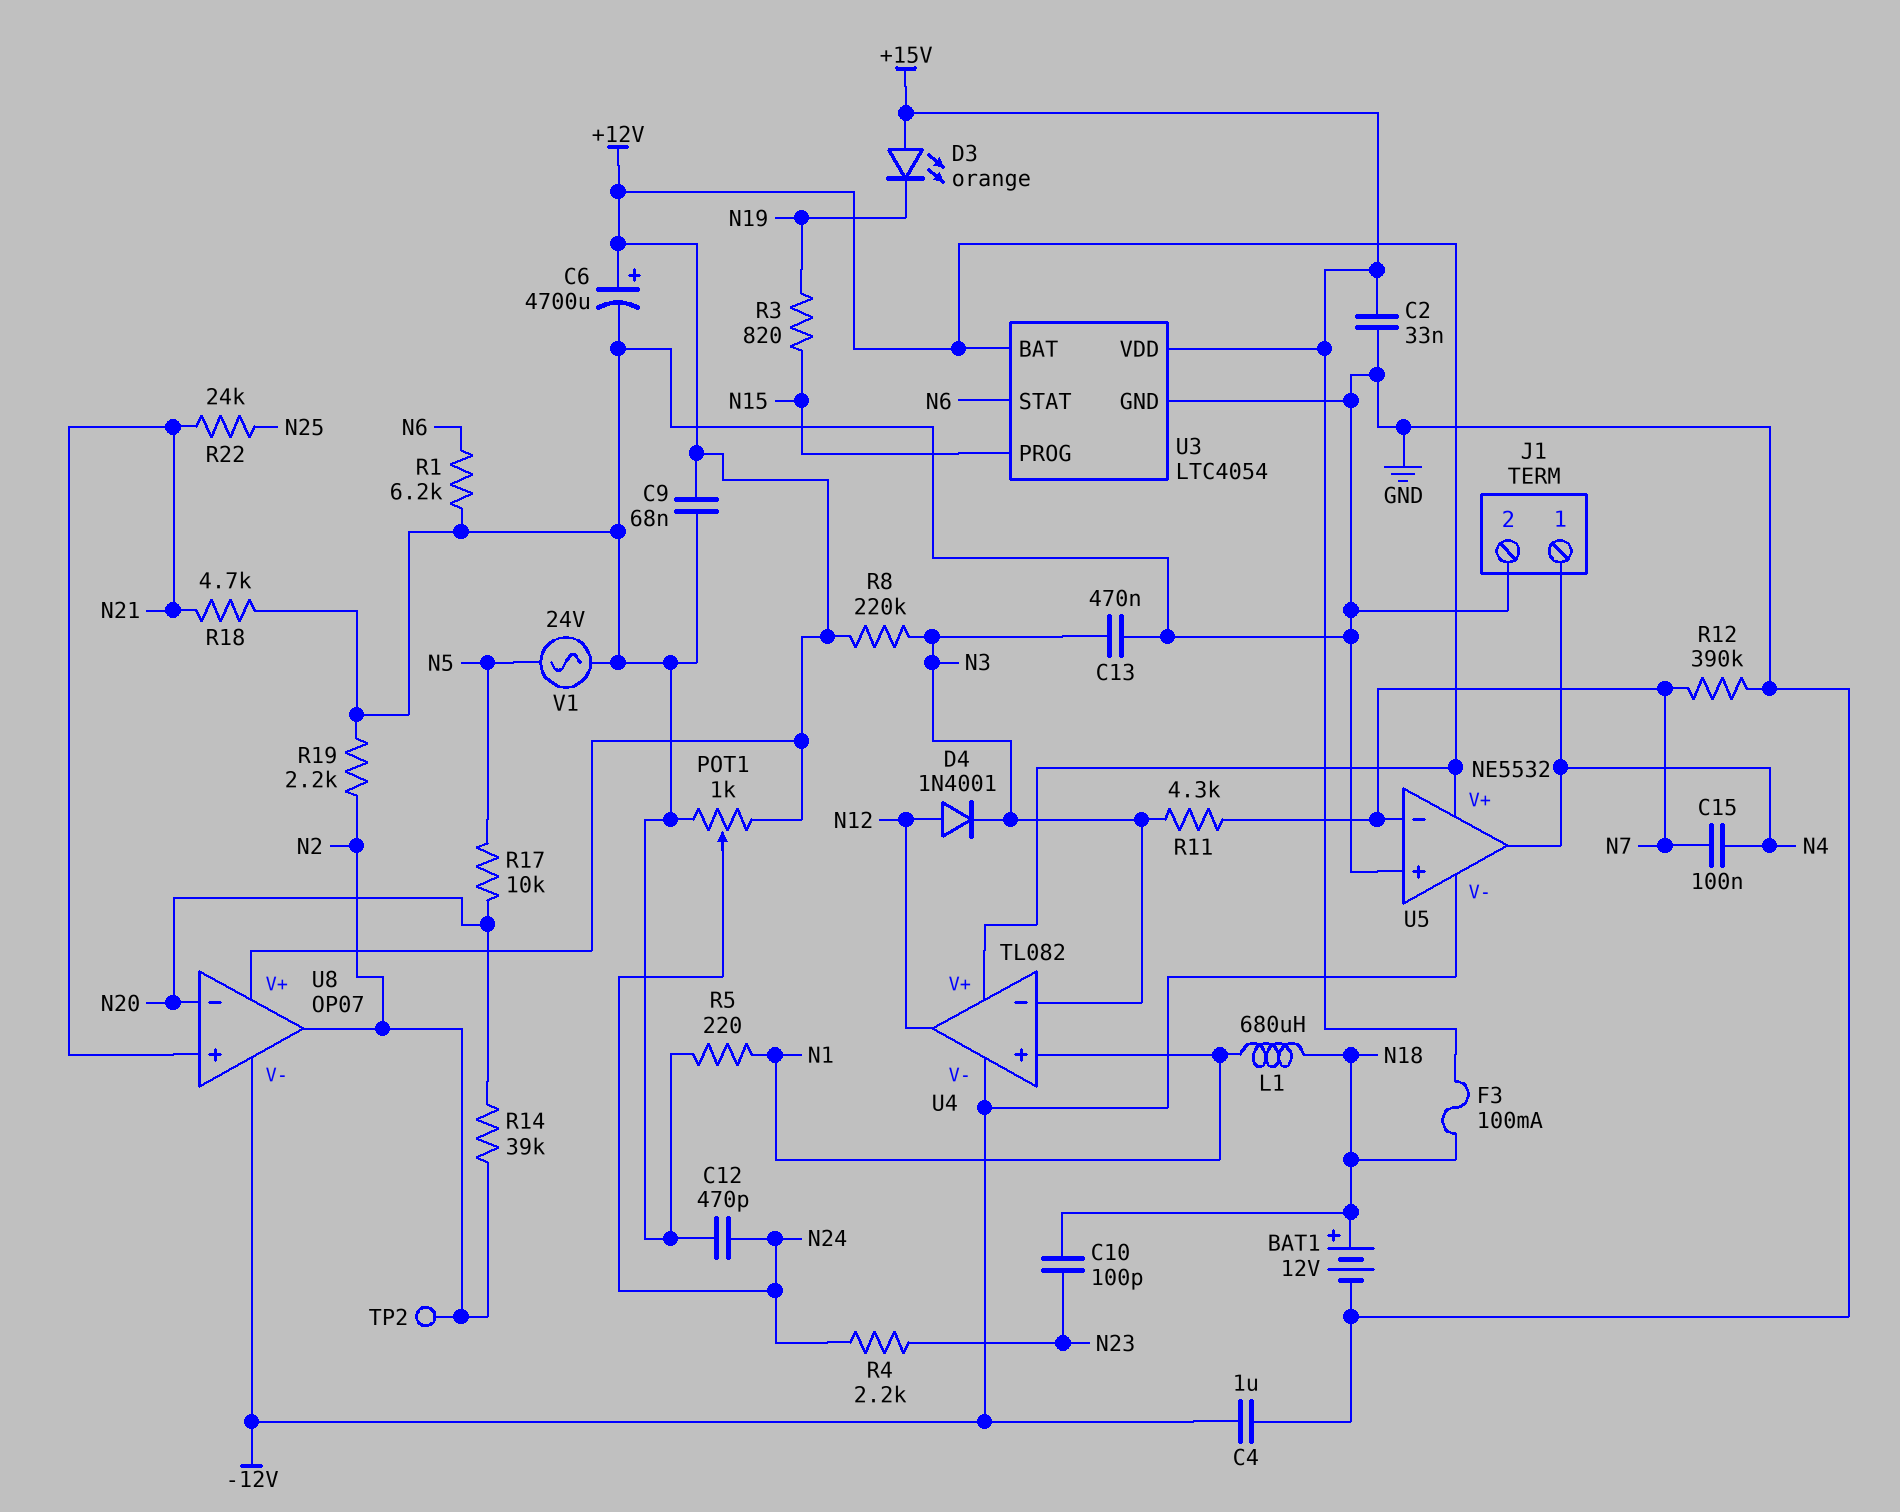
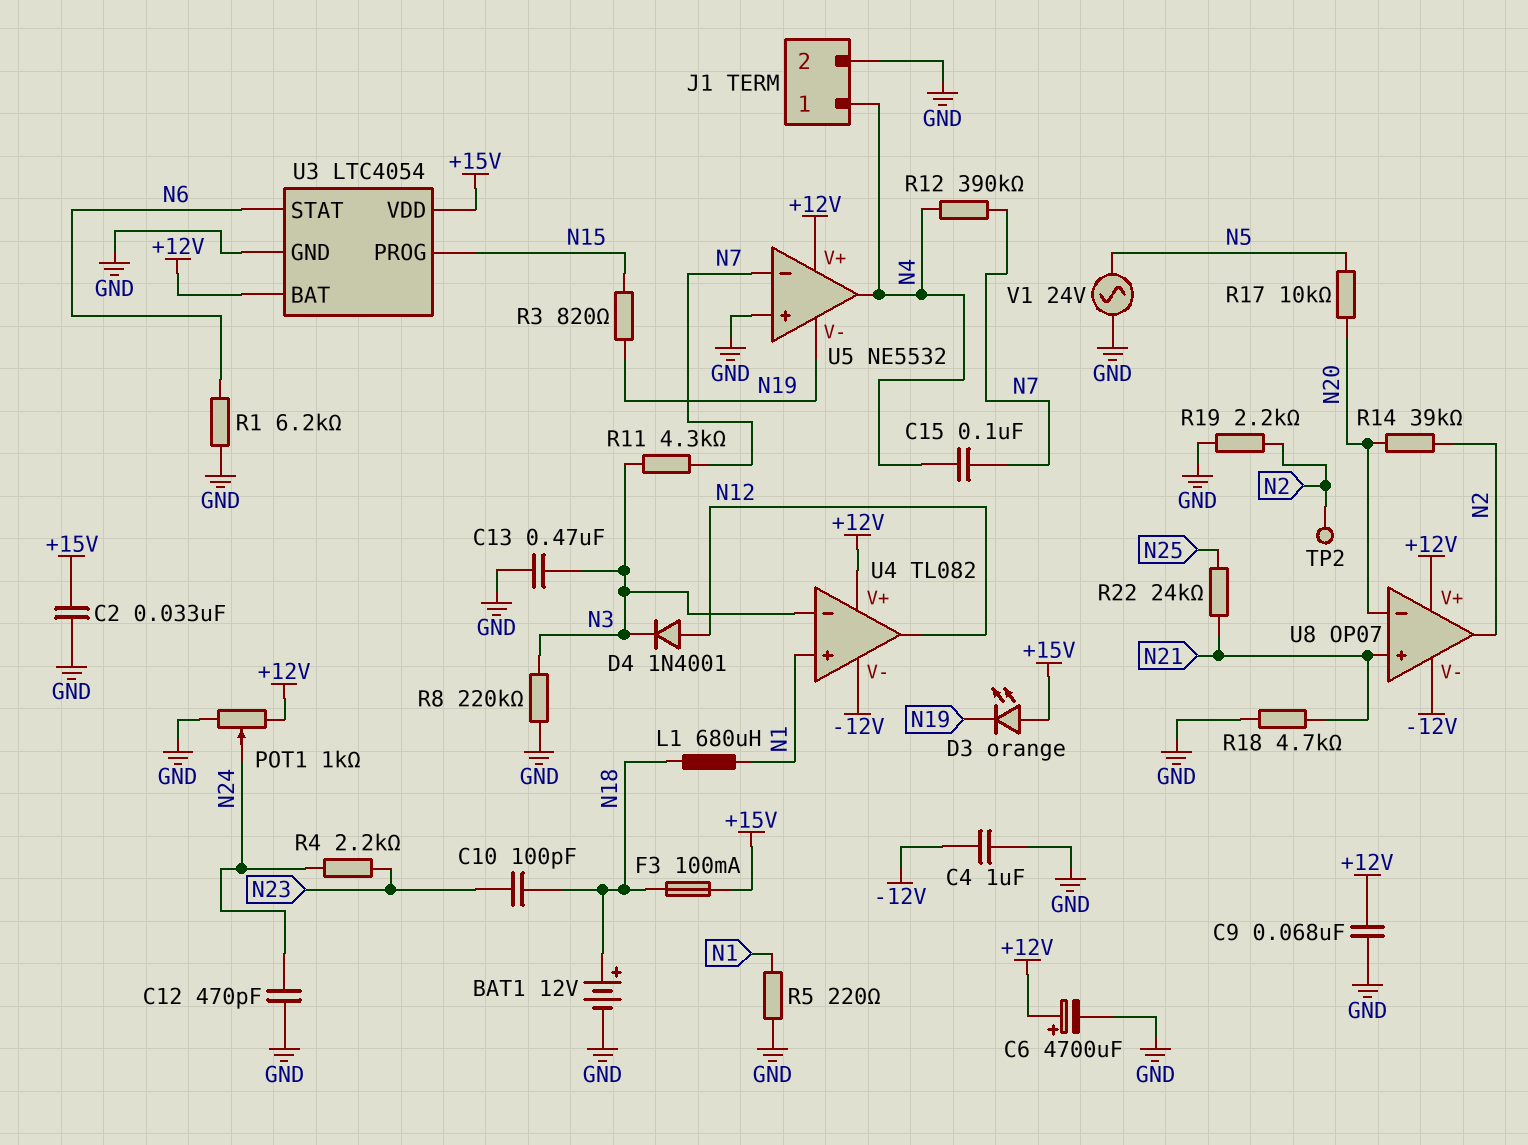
R8: 220k (+12V, N3) -> 220k (GND, N3)
R12: 390k (GND, N7) -> 390k (N4, N7)
U5 pin V-: -12V -> N19

